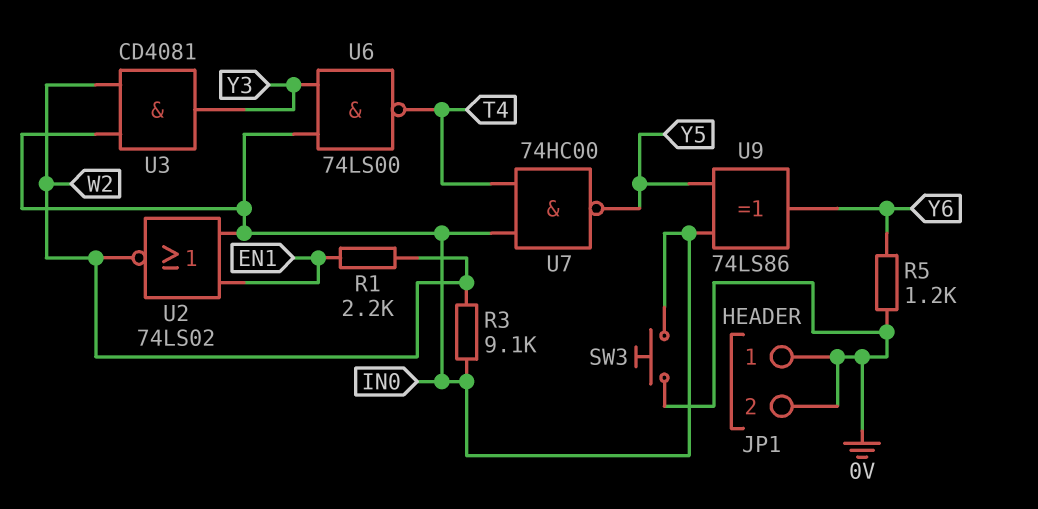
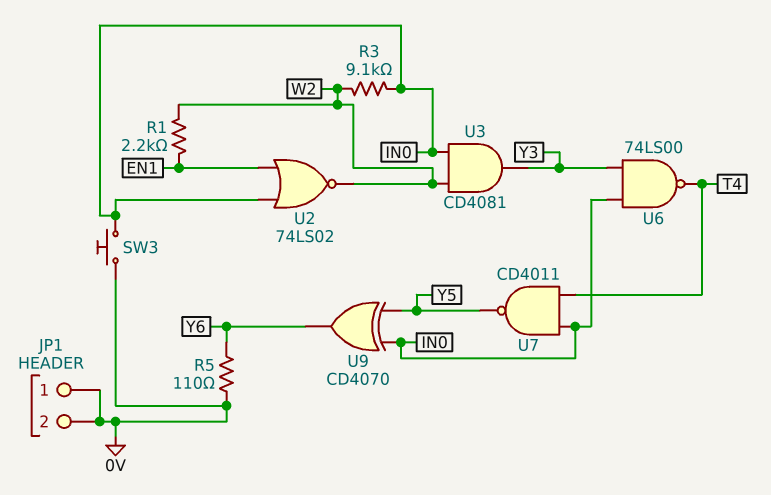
R5: 1.2k (0V, Y6) -> 110 (0V, Y6)
U7: NAND 74HC00 (in IN0, in T4, out Y5) -> NAND CD4011 (in IN0, in T4, out Y5)
U9: XOR 74LS86 (in IN0, in Y5, out Y6) -> XOR CD4070 (in IN0, in Y5, out Y6)

